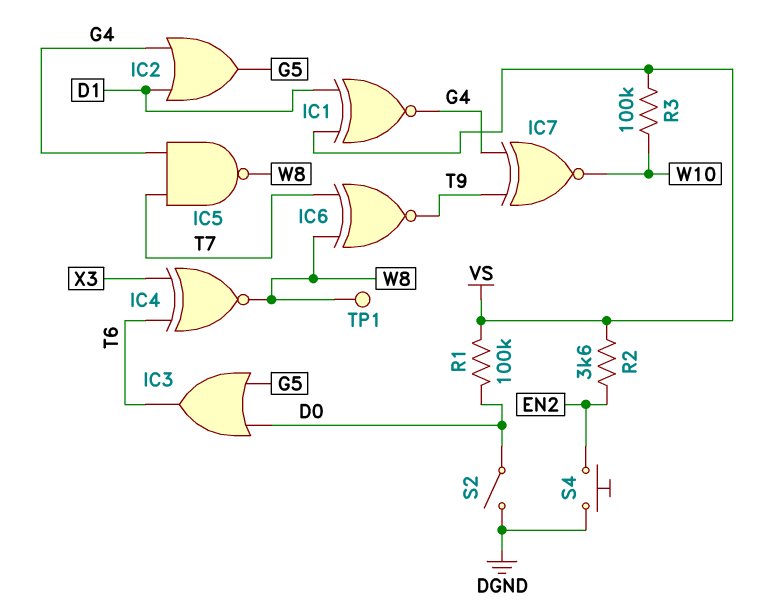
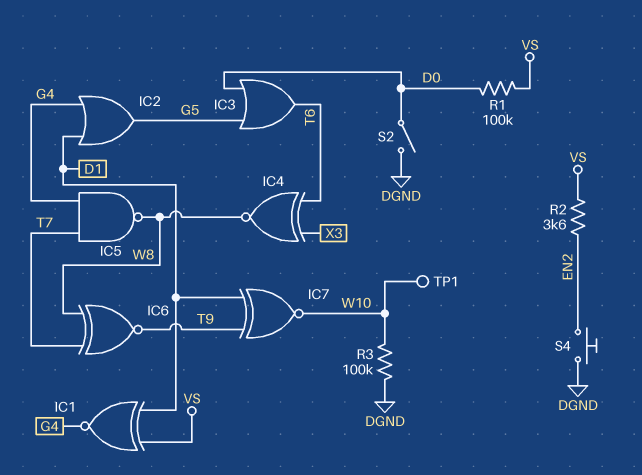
IC7: XNOR (in G4, in T9, out W10) -> XNOR (in D1, in T9, out W10)
R3: 100k (VS, W10) -> 100k (DGND, W10)
TP1: test point (W8) -> test point (W10)

